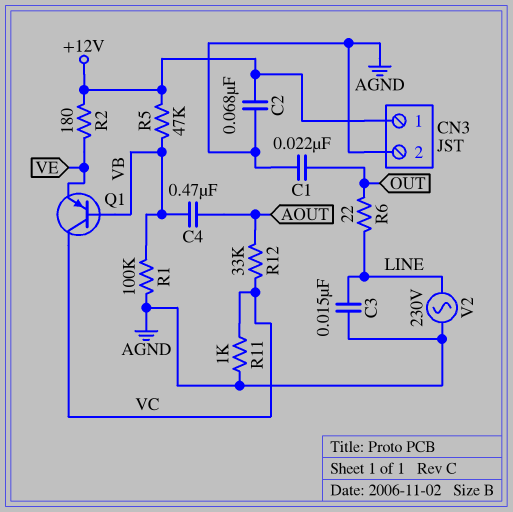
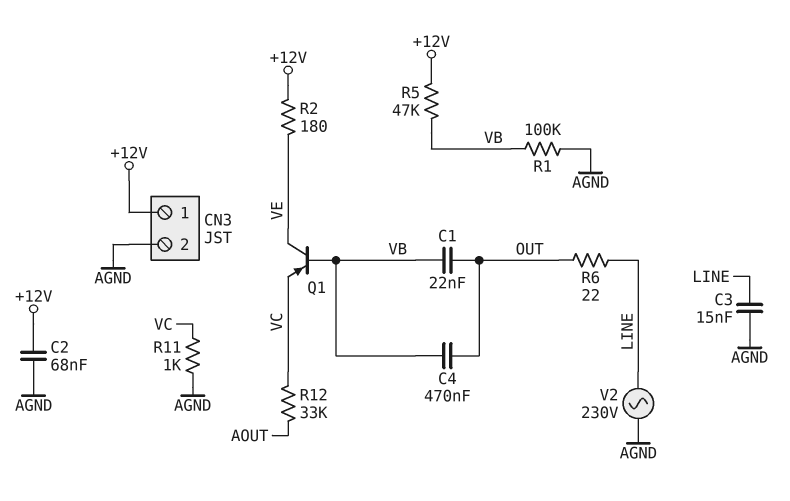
C1: 22nF (AGND, OUT) -> 22nF (OUT, VB)
C4: 470nF (AOUT, VB) -> 470nF (OUT, VB)
Q1: PNP (B VB, C VC, E VE) -> PNP (B VB, C VE, E VC)

